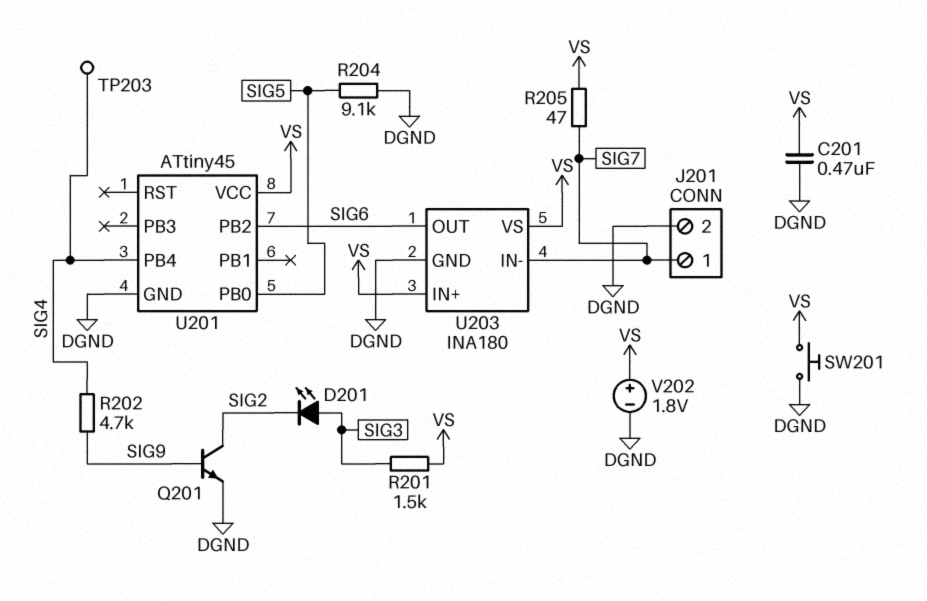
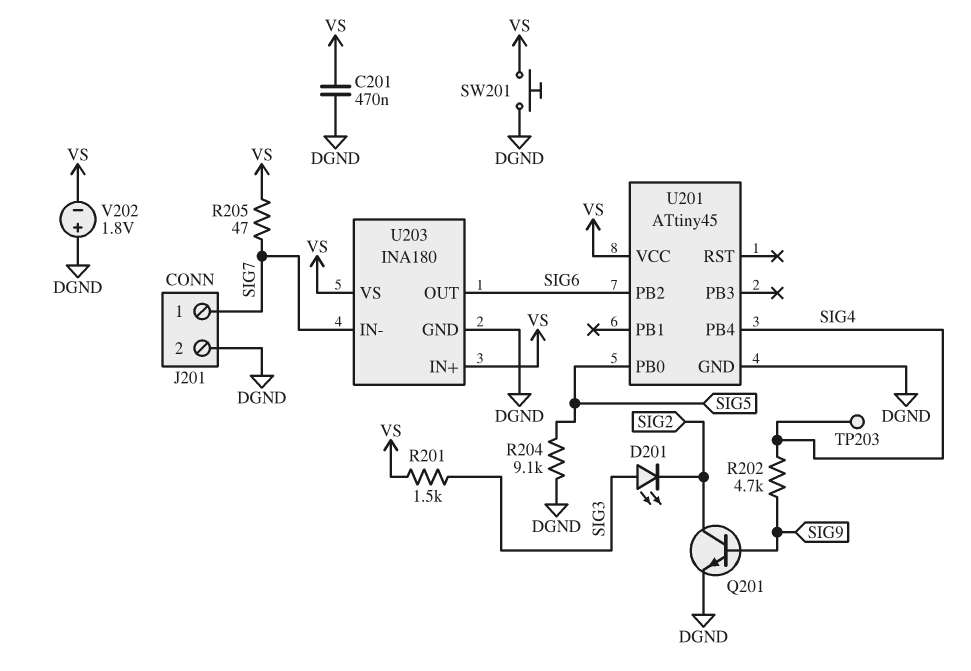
V202: 1.8V (plus VS, minus DGND) -> 1.8V (plus DGND, minus VS)

